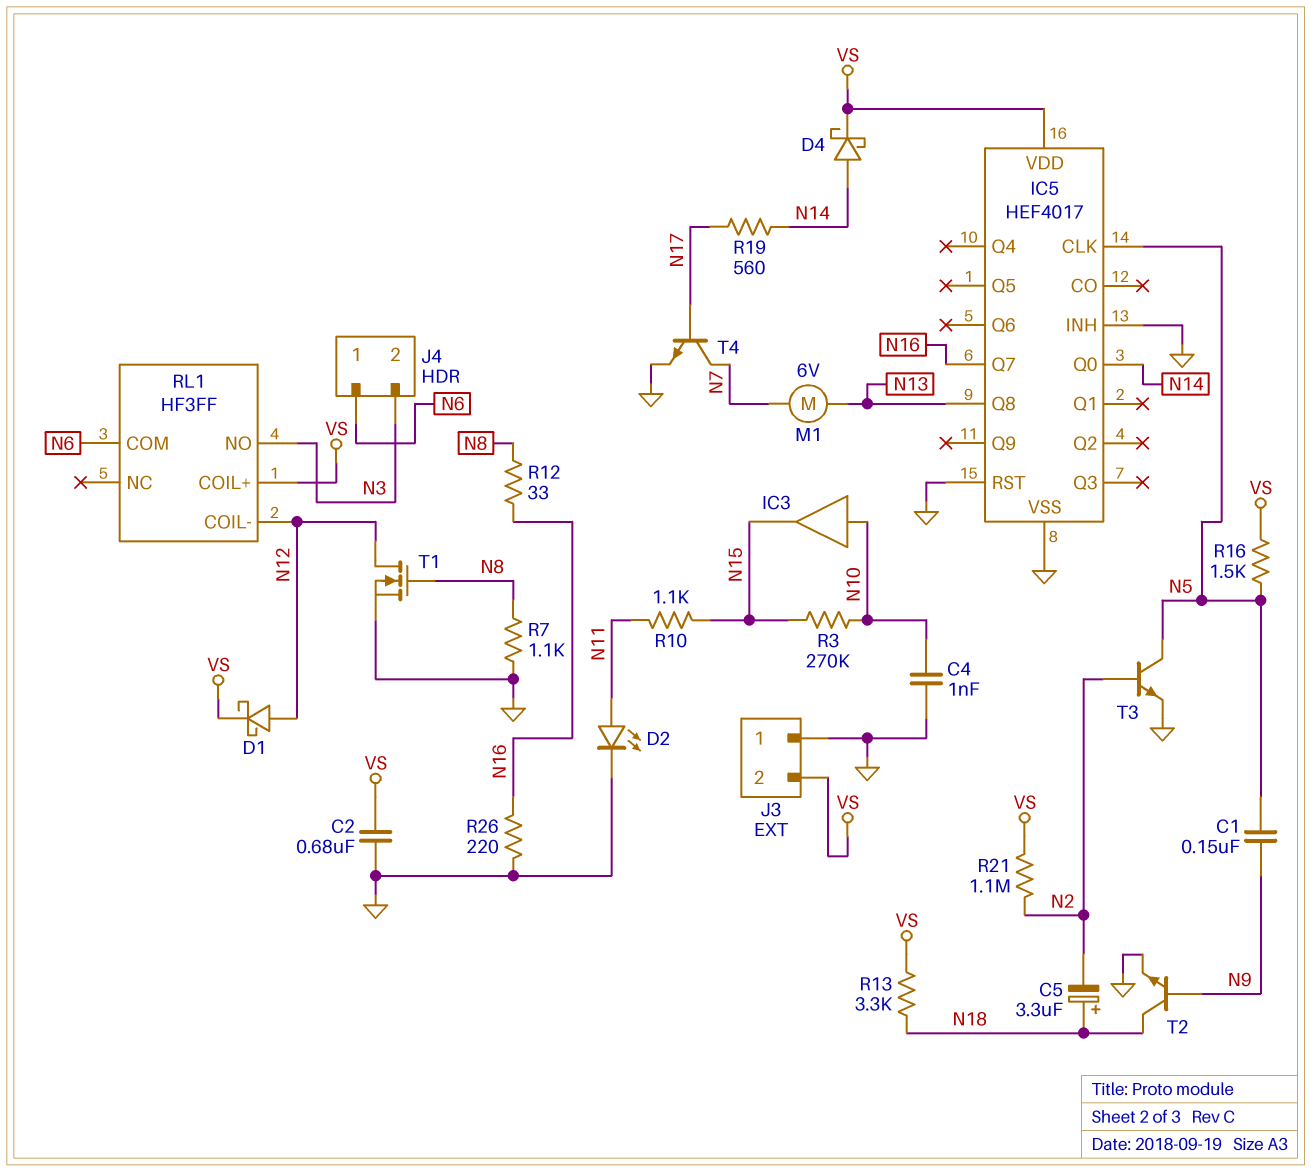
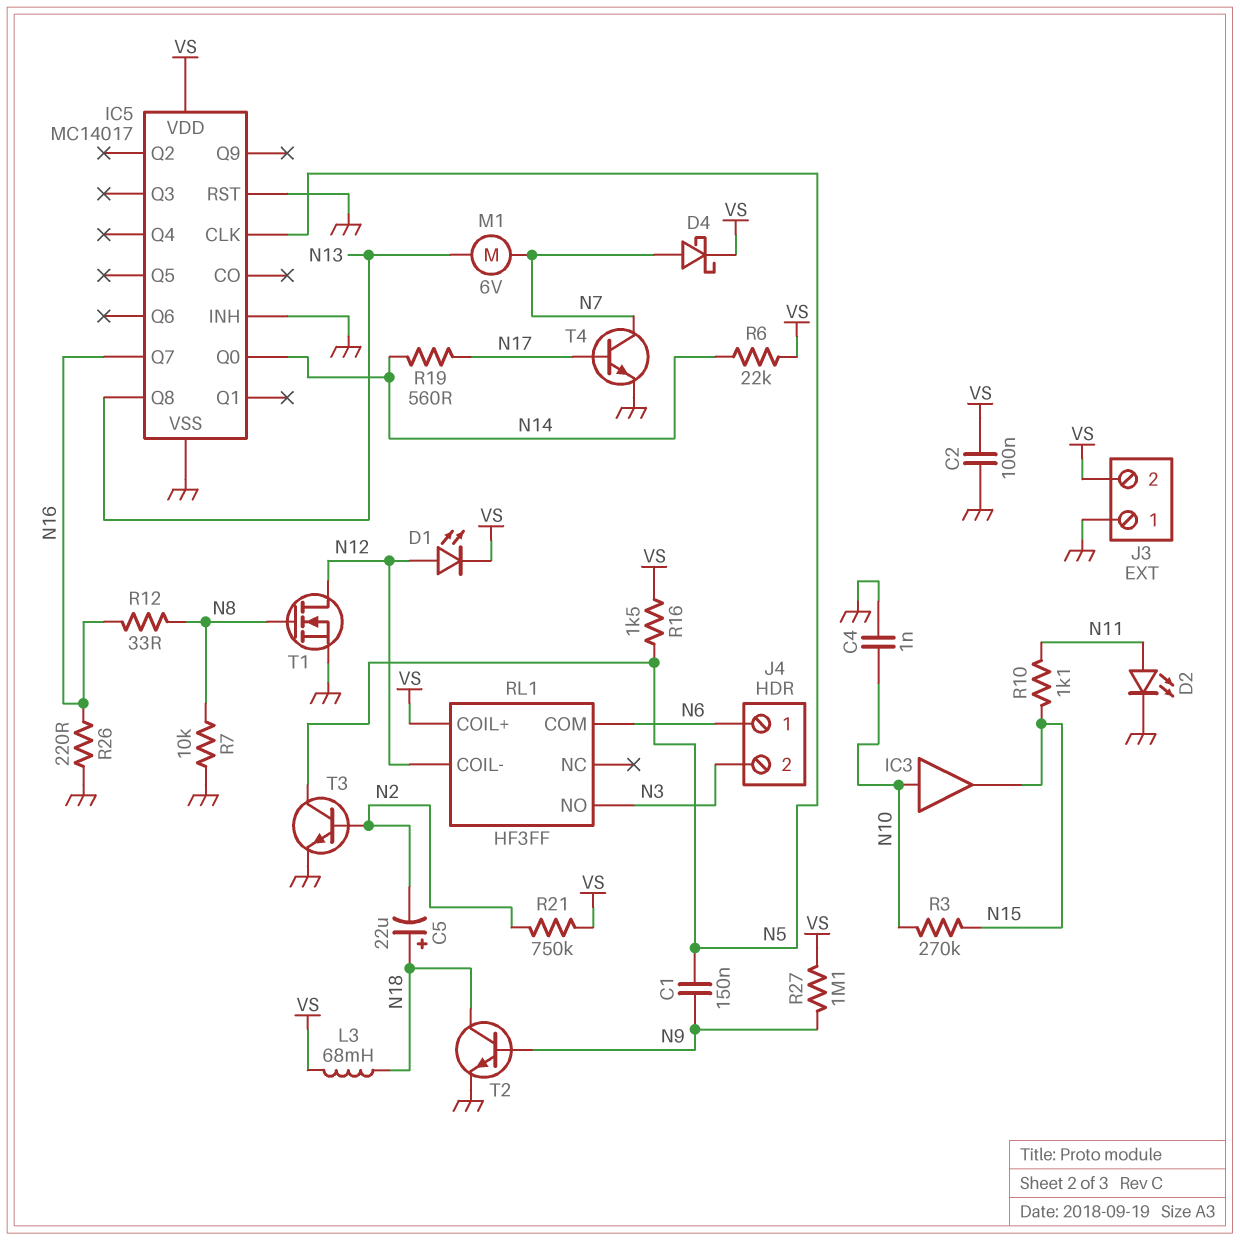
C2: 680nF (GND, VS) -> 100nF (GND, VS)
C5: 3.3uF (plus N18, minus N2) -> 22uF (plus N18, minus N2)
D1: schottky (A N12, K VS) -> LED (A N12, K VS)
D4: schottky (A N14, K VS) -> schottky (A N7, K VS)
IC5: HEF4017 -> MC14017
L3: none -> 68mH (N18, VS)
R6: none -> 22k (N14, VS)
R7: 1.1k (GND, N8) -> 10k (GND, N8)
R13: 3.3k (N18, VS) -> none
R21: 1.1M (N2, VS) -> 750k (N2, VS)
R27: none -> 1.1M (N9, VS)

